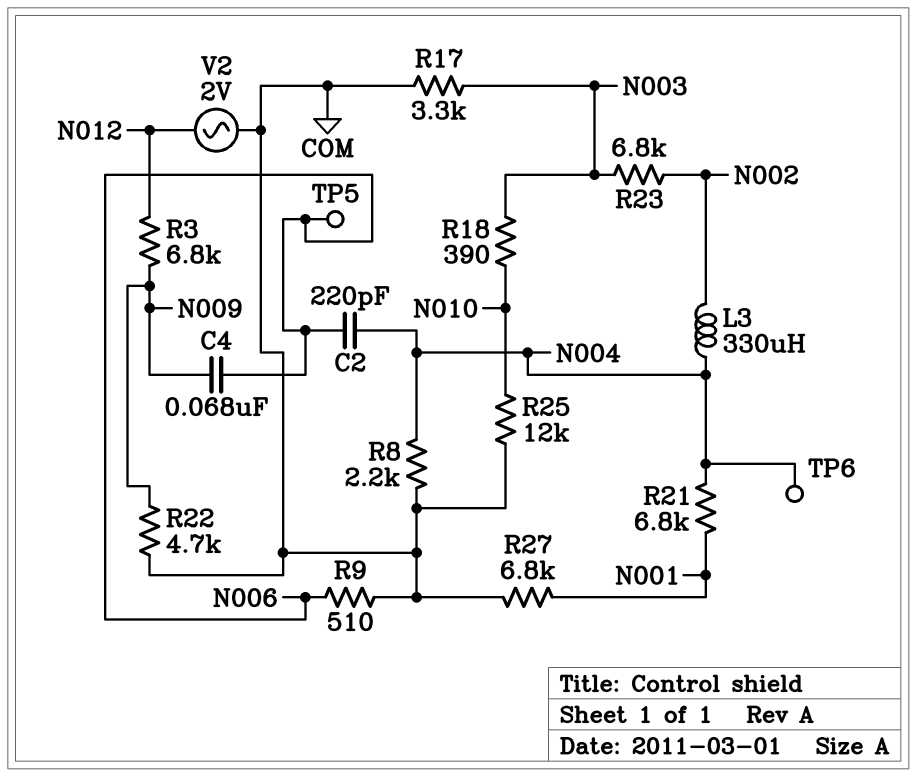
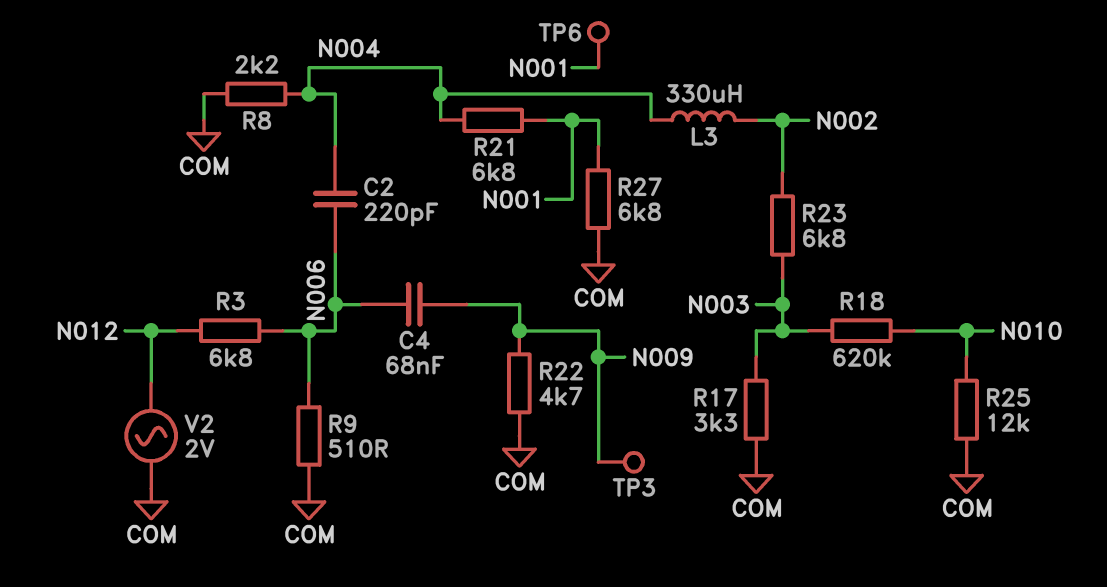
R3: 6.8k (N009, N012) -> 6.8k (N006, N012)
R18: 390 (N003, N010) -> 620k (N003, N010)
TP3: none -> test point (N009)
TP5: test point (N006) -> none
TP6: test point (N004) -> test point (N001)

